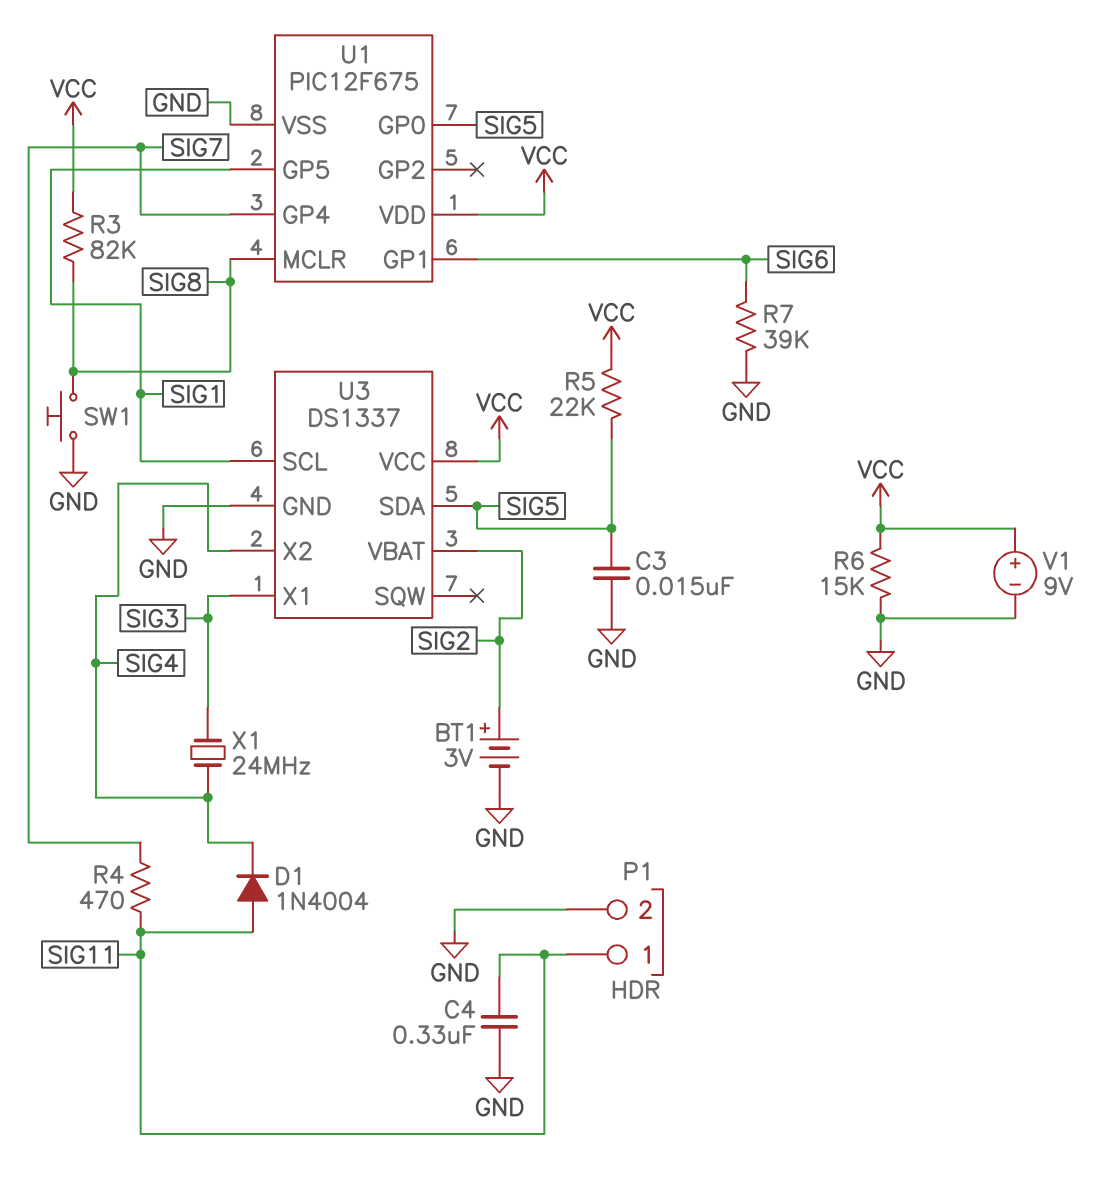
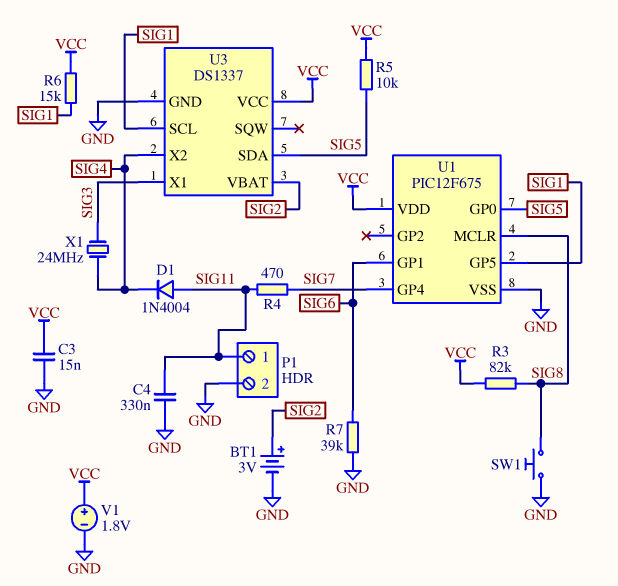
C3: 15nF (GND, SIG5) -> 15nF (GND, VCC)
R5: 22k (SIG5, VCC) -> 10k (SIG5, VCC)
R6: 15k (GND, VCC) -> 15k (SIG1, VCC)
V1: 9V (plus VCC, minus GND) -> 1.8V (plus VCC, minus GND)

